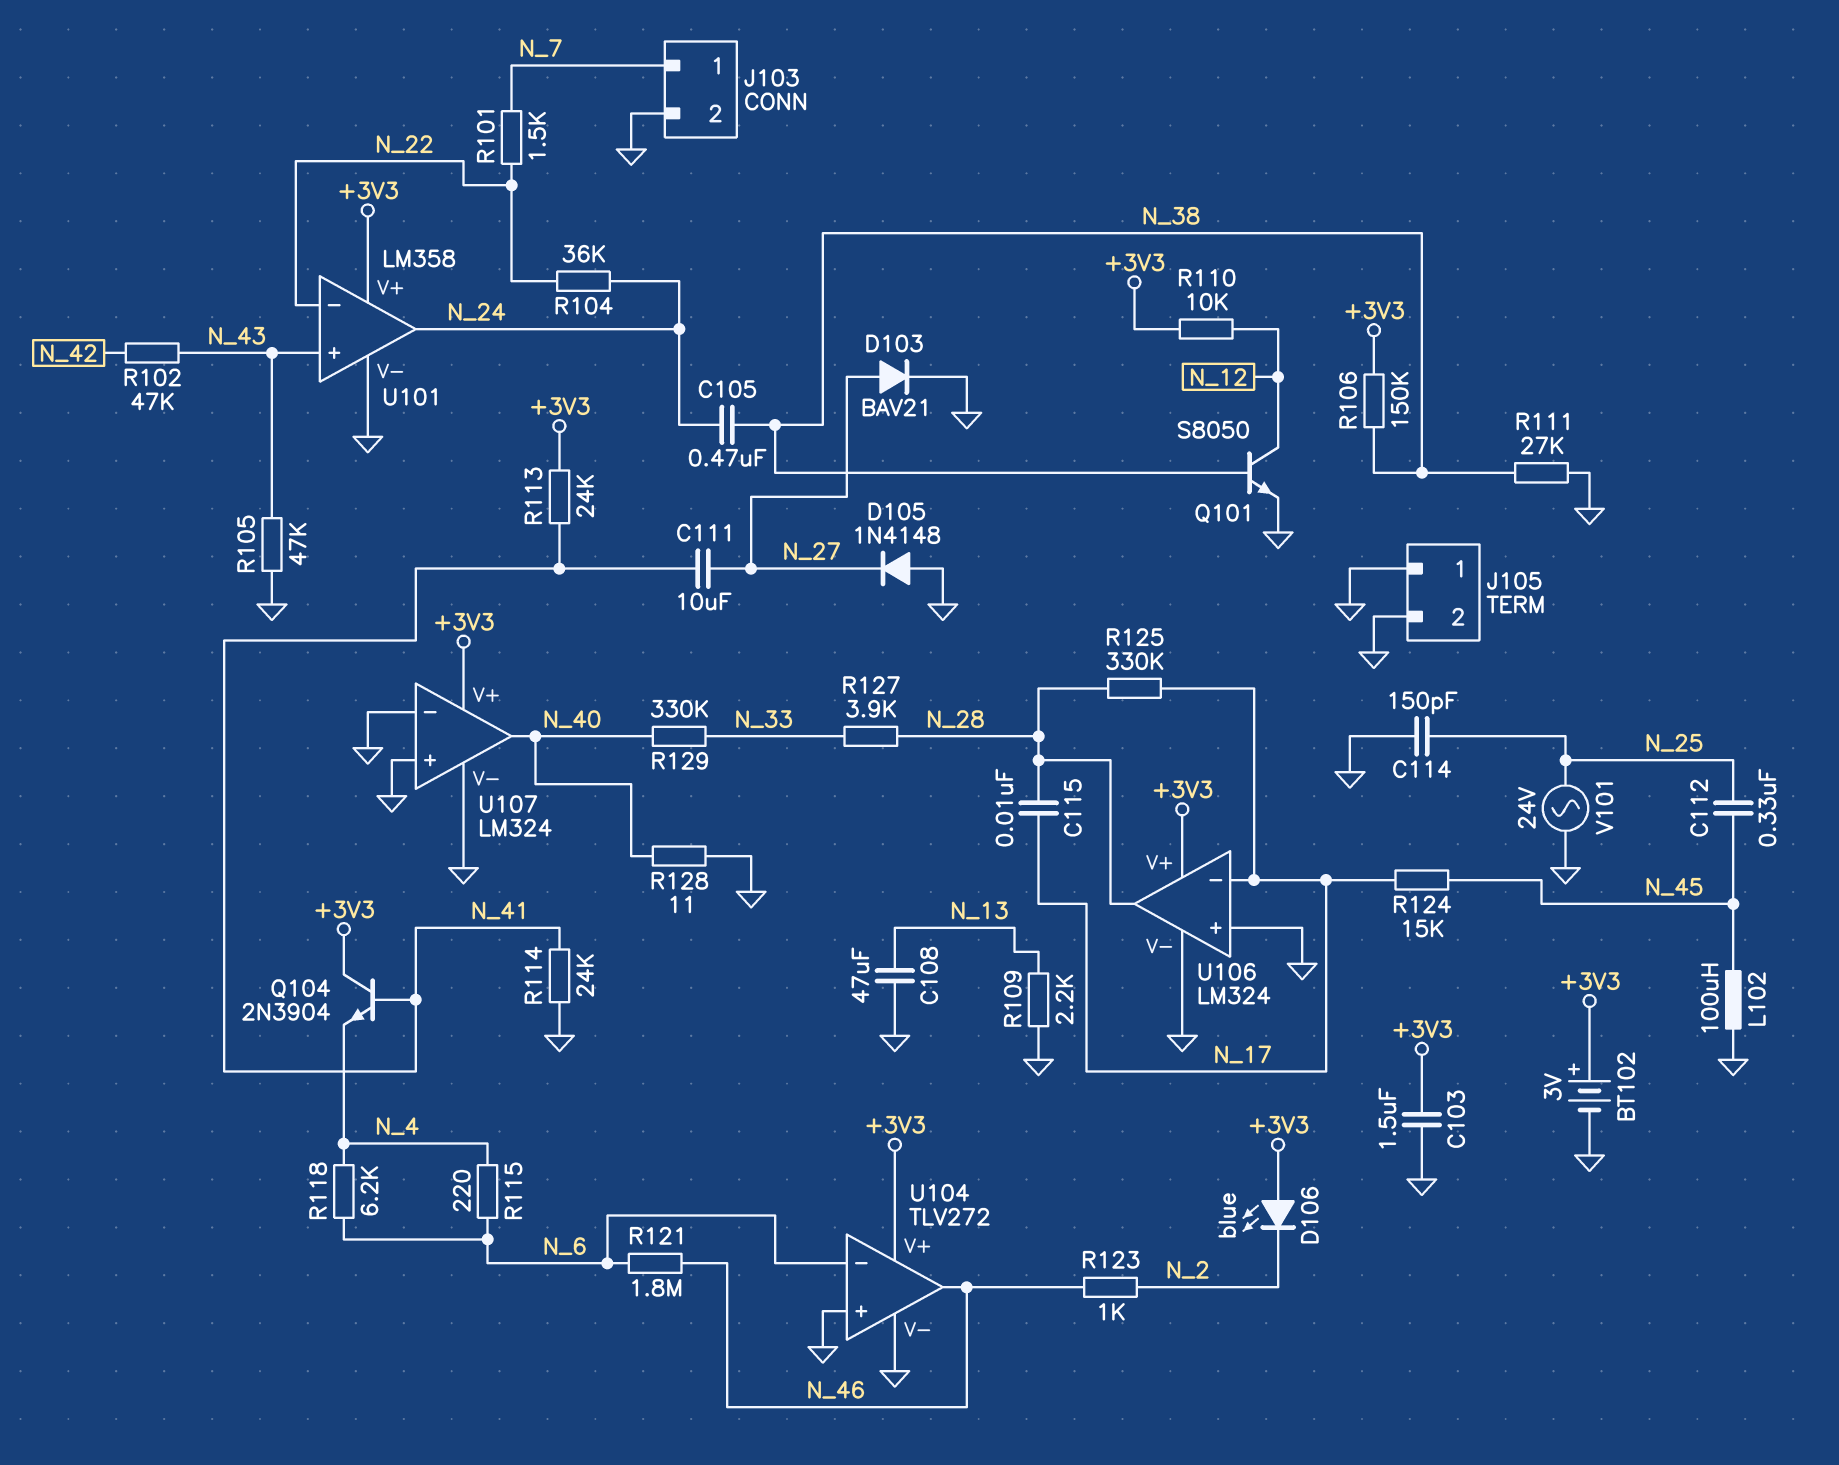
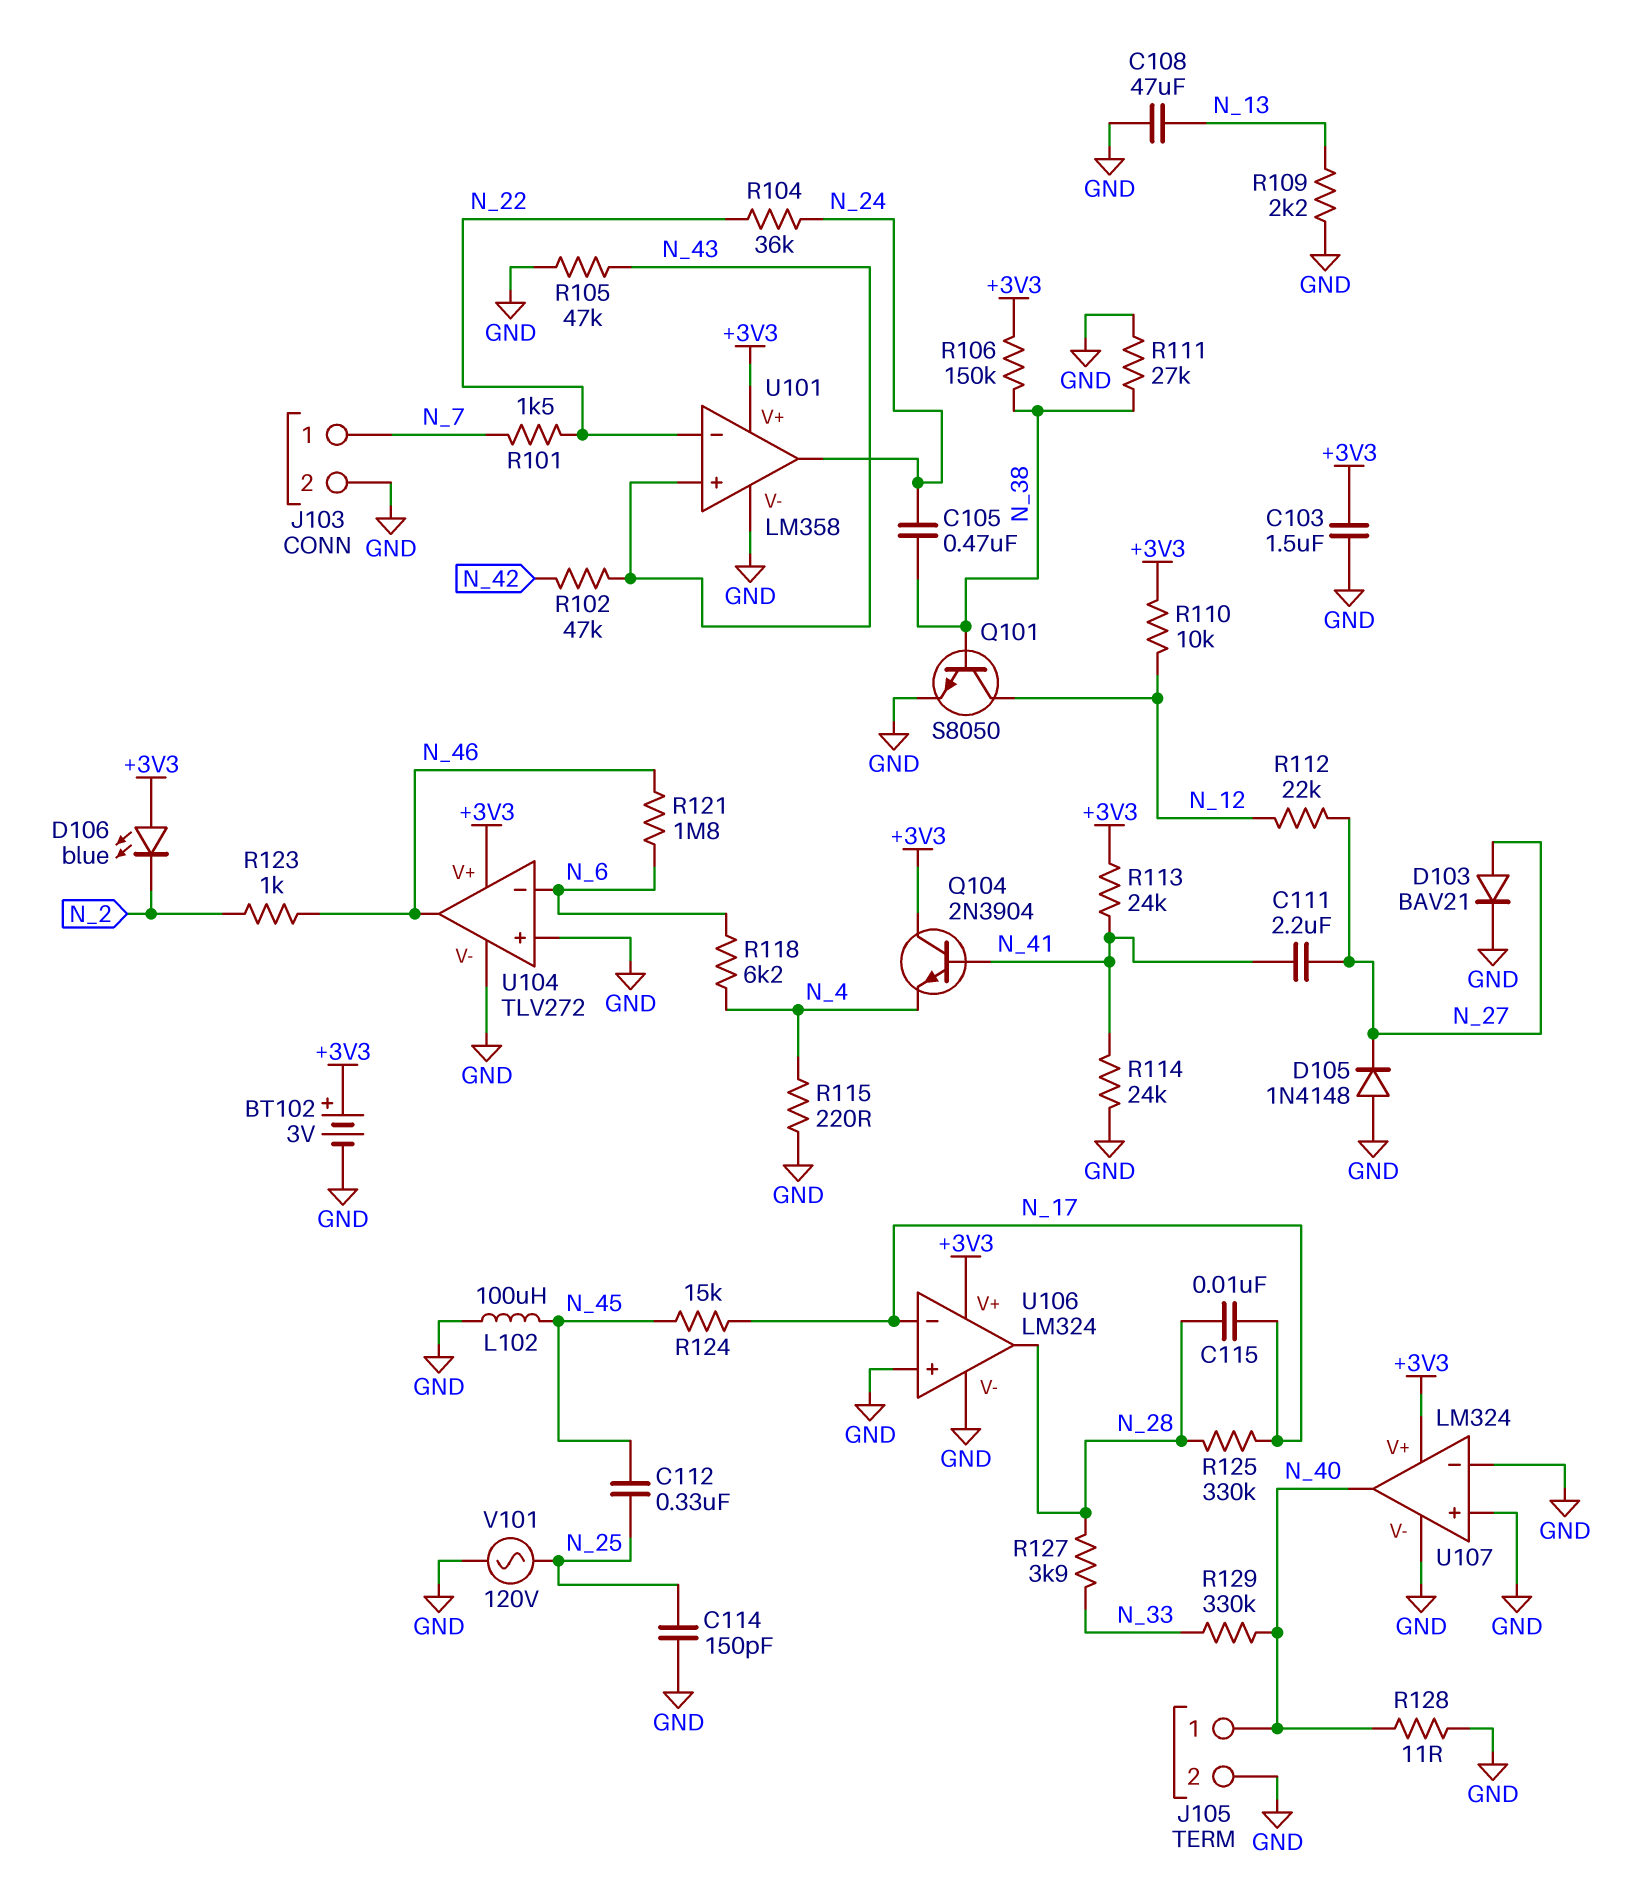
C111: 10uF (N_27, N_41) -> 2.2uF (N_27, N_41)
J105 pin 1: GND -> N_40
R112: none -> 22k (N_12, N_27)
R115: 220 (N_4, N_6) -> 220 (GND, N_4)
V101: AC 24V (GND, N_25) -> AC 120V (GND, N_25)

